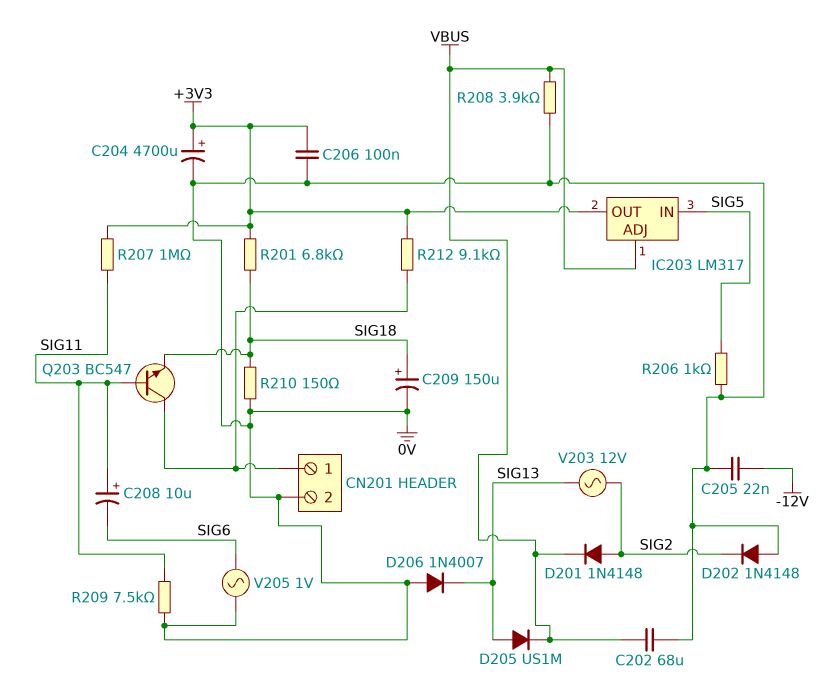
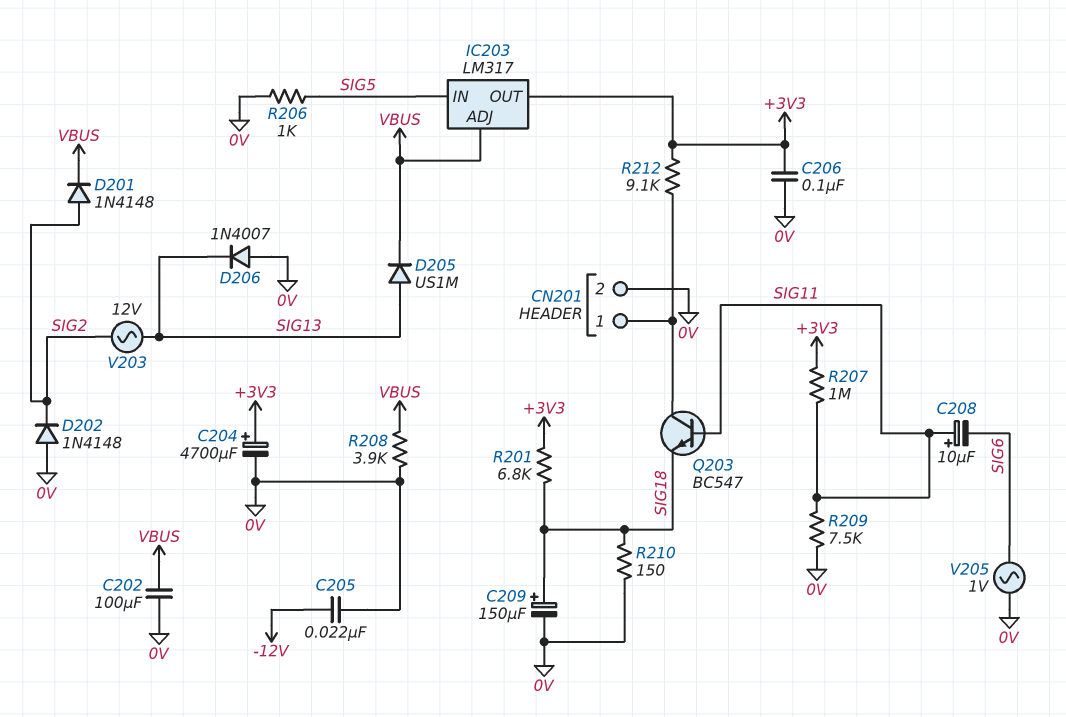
C202: 68uF (0V, VBUS) -> 100uF (0V, VBUS)

